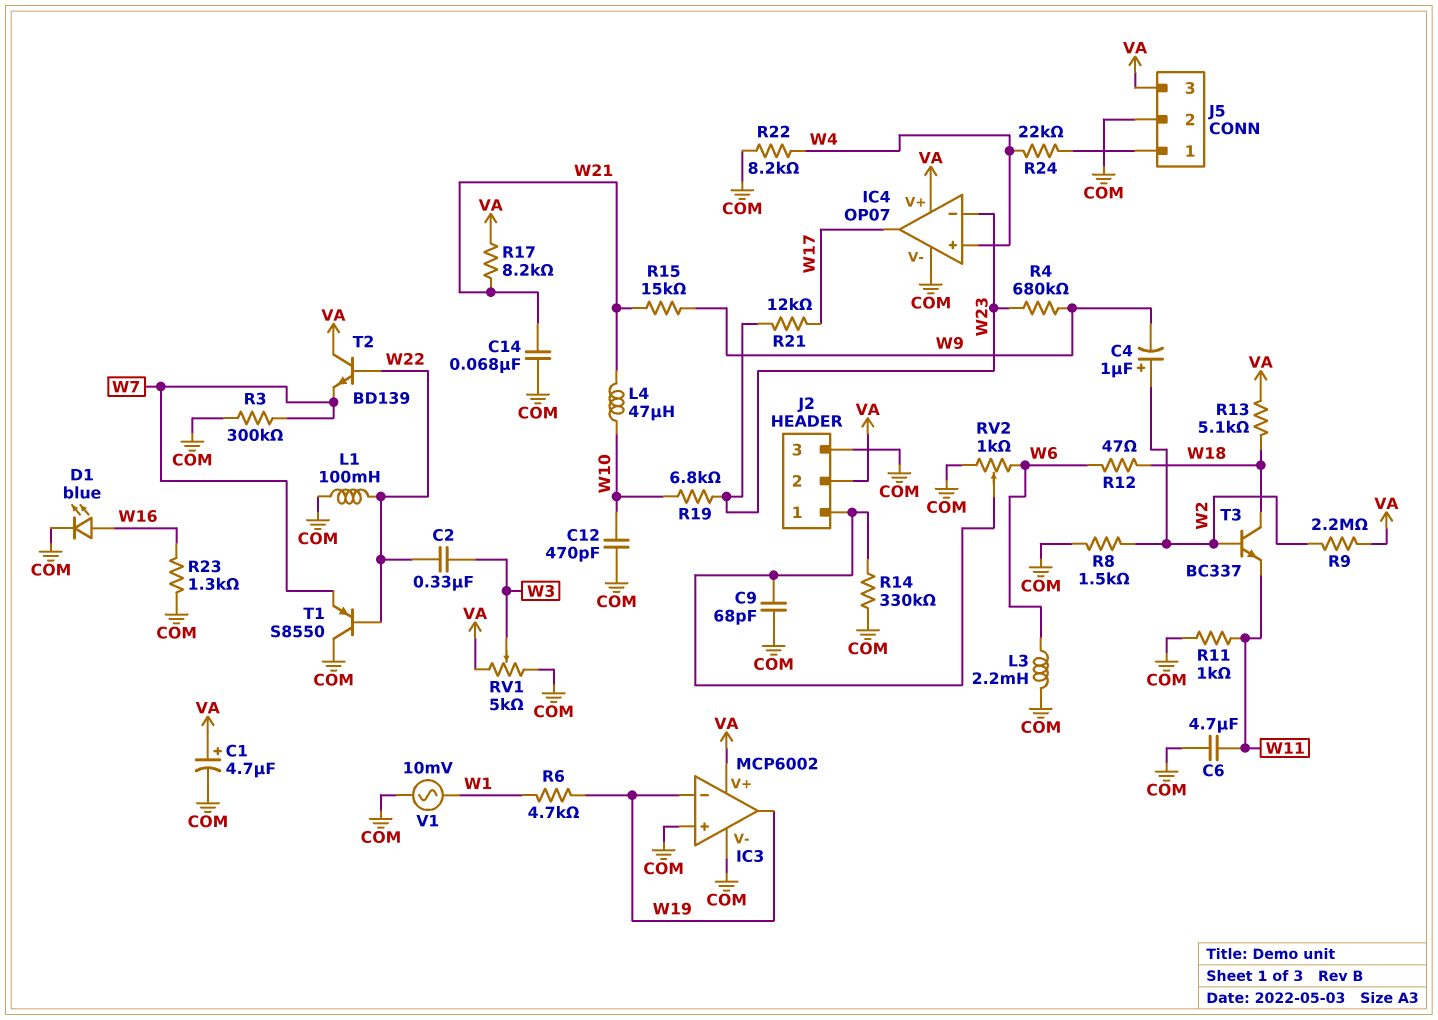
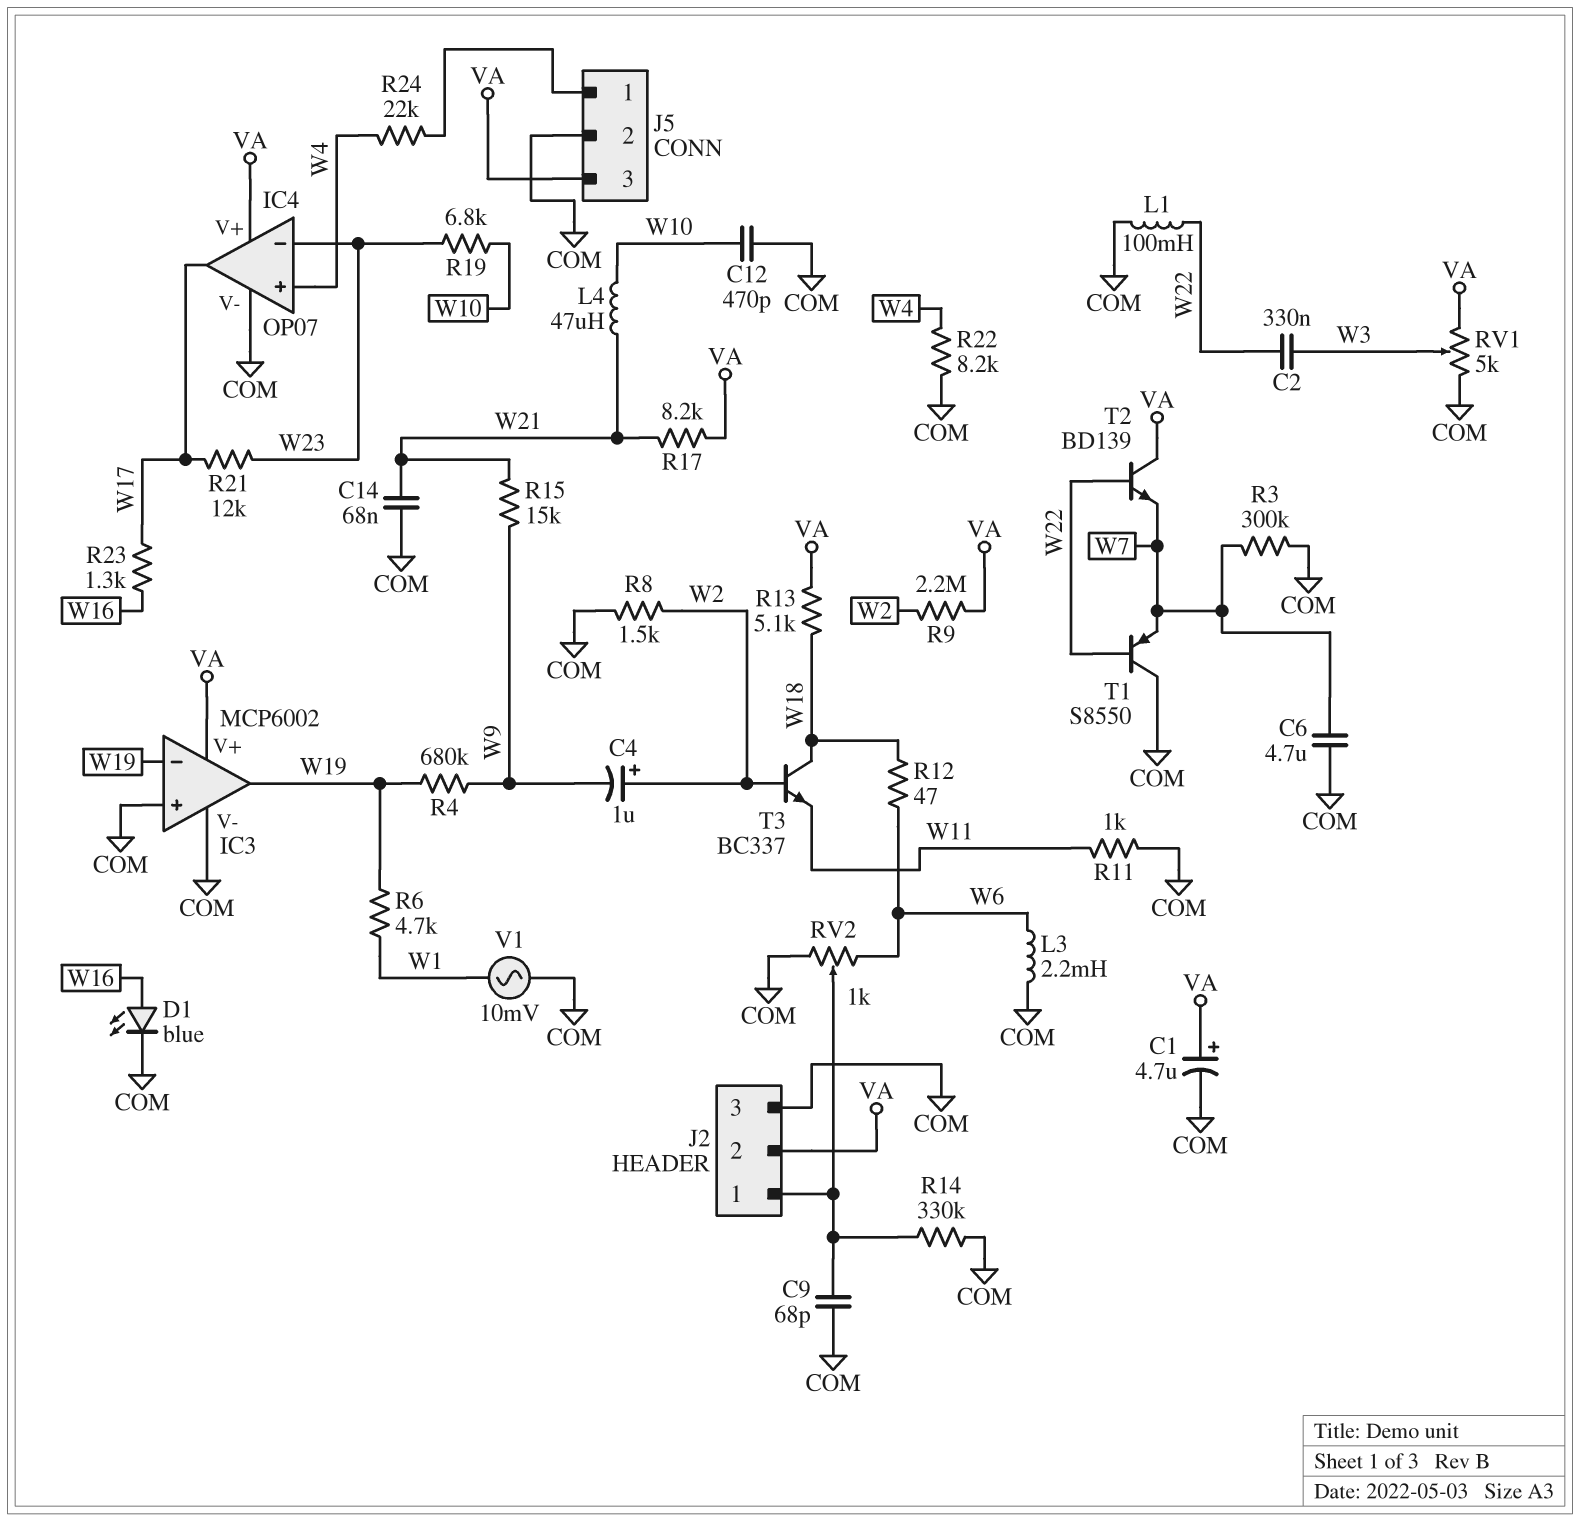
C6: 4.7uF (COM, W11) -> 4.7uF (COM, W7)
R4: 680k (W9, W23) -> 680k (W9, W19)
R23: 1.3k (COM, W16) -> 1.3k (W16, W17)

